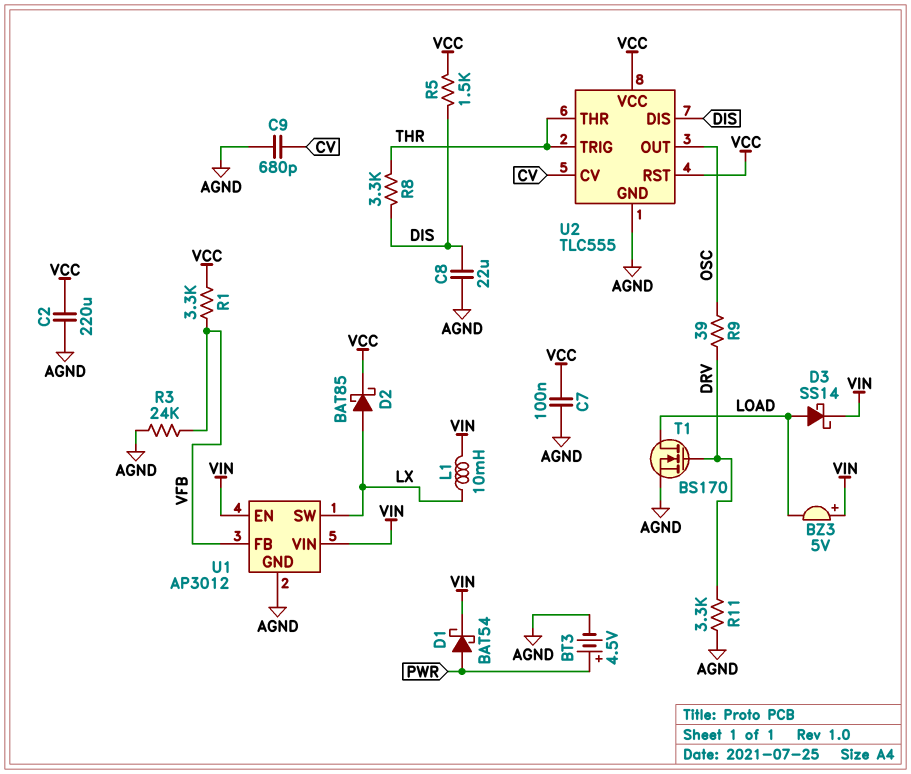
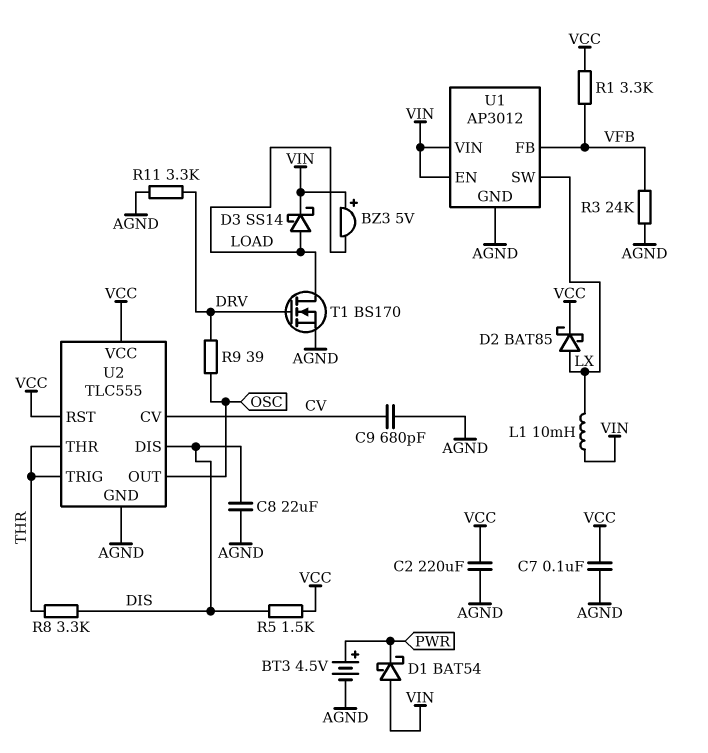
D1: schottky BAT54 (A PWR, K VIN) -> schottky BAT54 (A VIN, K PWR)

